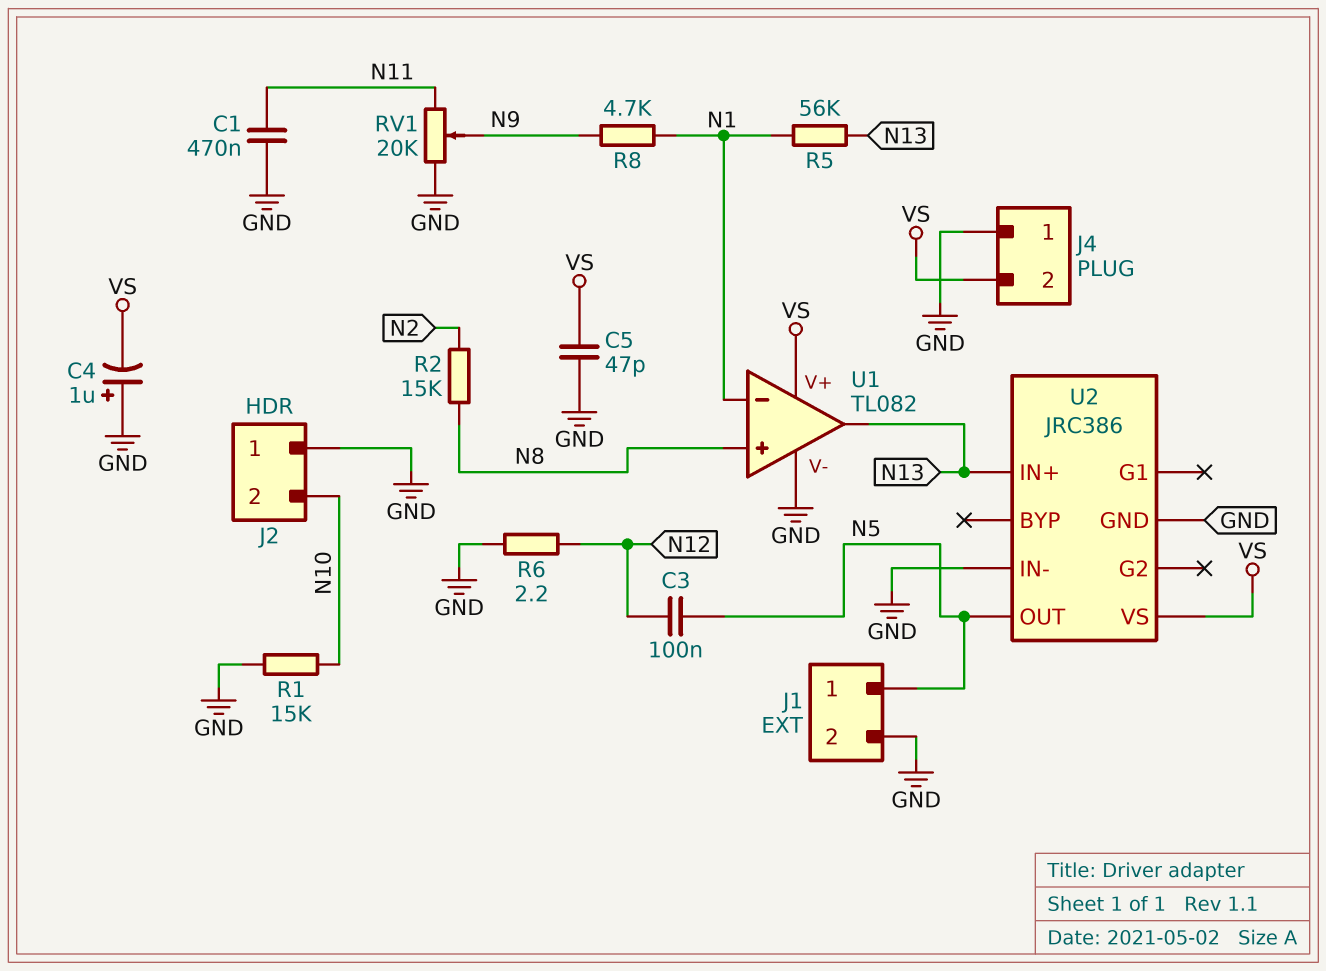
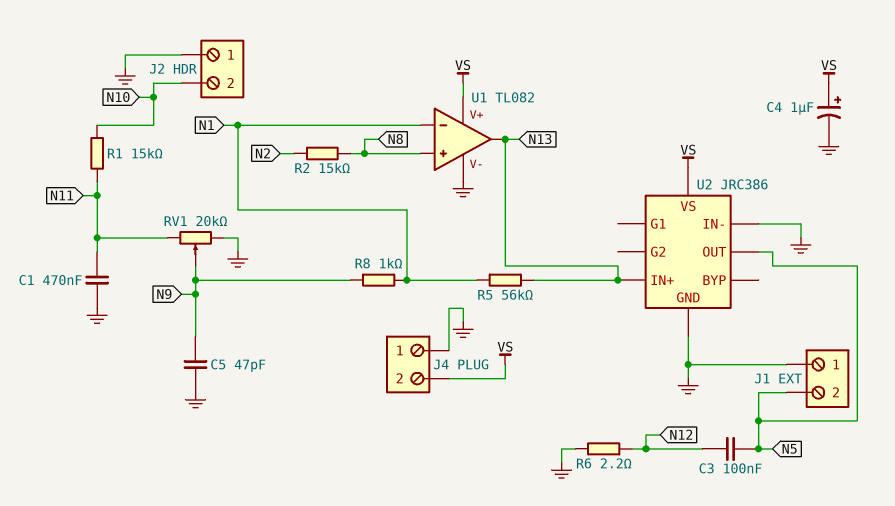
C4: 1uF (plus GND, minus VS) -> 1uF (plus VS, minus GND)
C5: 47pF (GND, VS) -> 47pF (GND, N9)
J1 pin 1: N5 -> GND
J1 pin 2: GND -> N5
R1: 15k (GND, N10) -> 15k (N10, N11)
R8: 4.7k (N1, N9) -> 1k (N1, N9)

